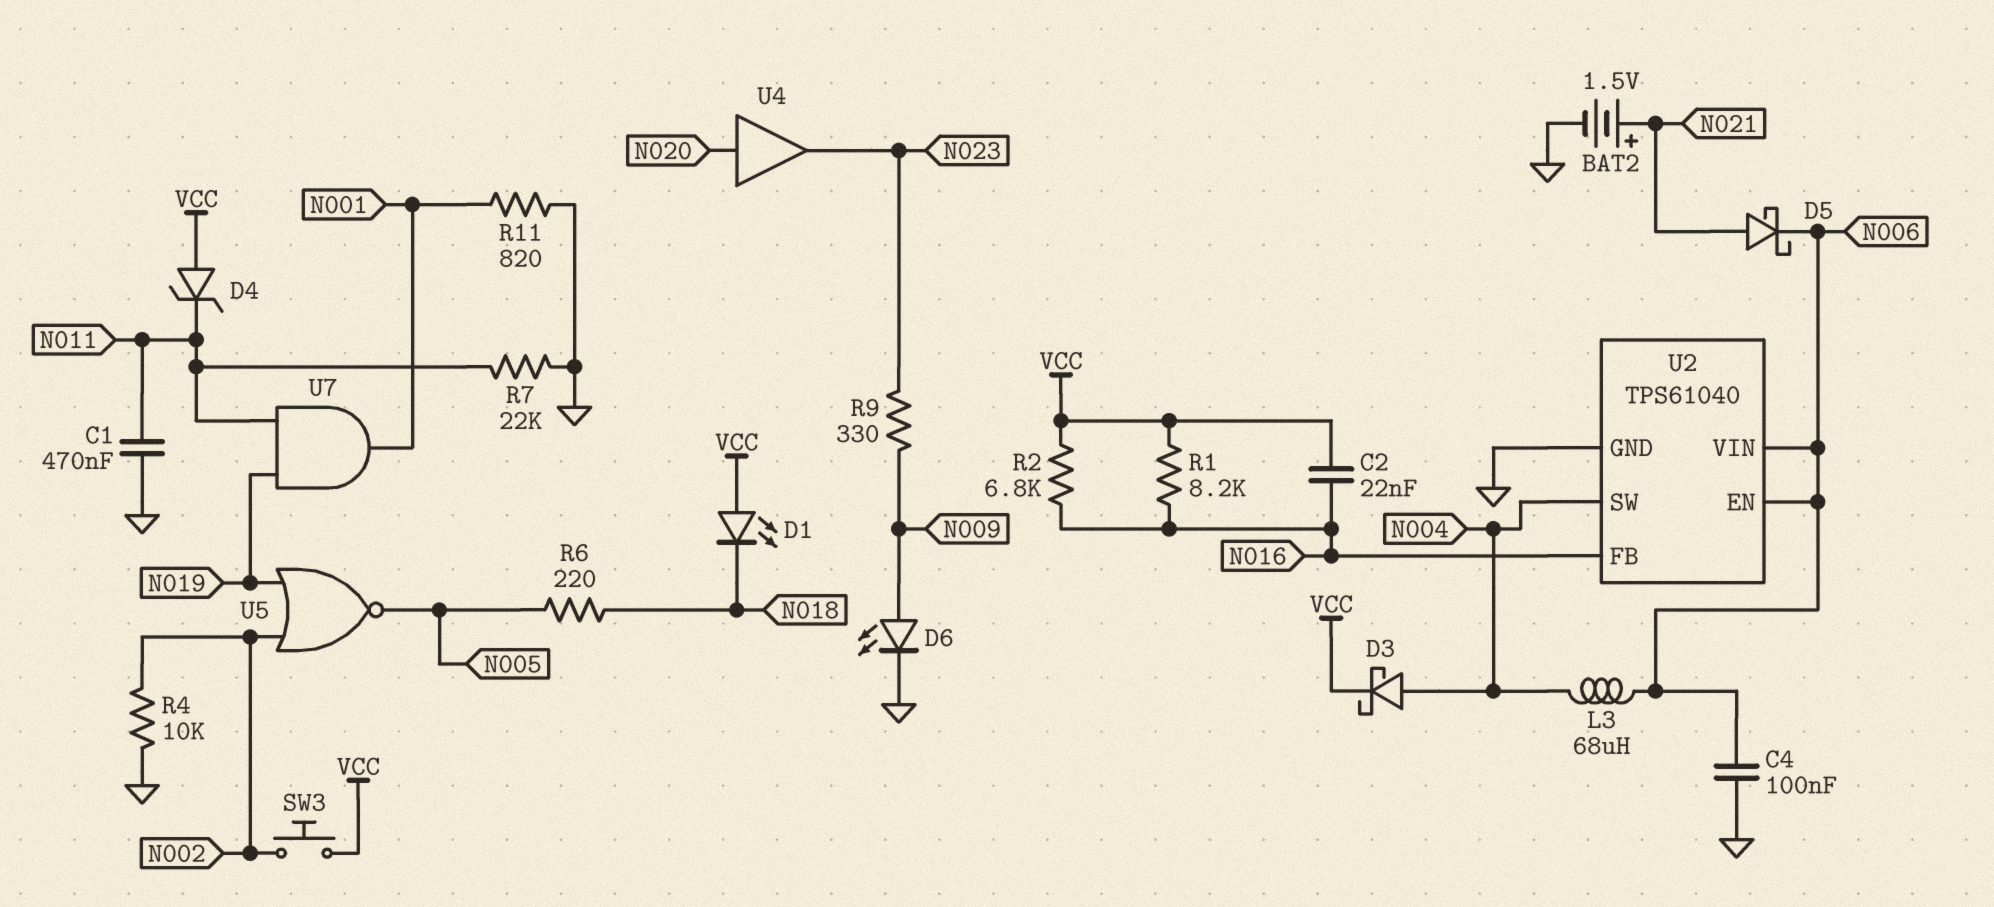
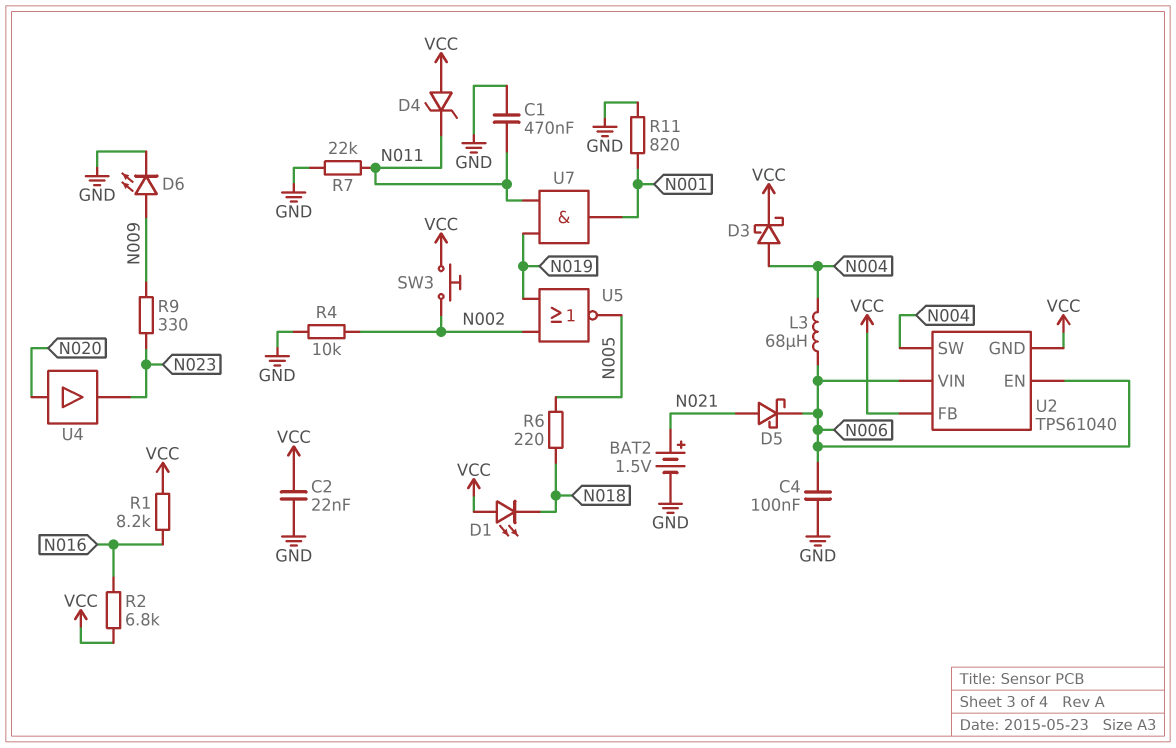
C2: 22nF (N016, VCC) -> 22nF (GND, VCC)
U2 pin FB: N016 -> VCC
U2 pin GND: GND -> VCC

